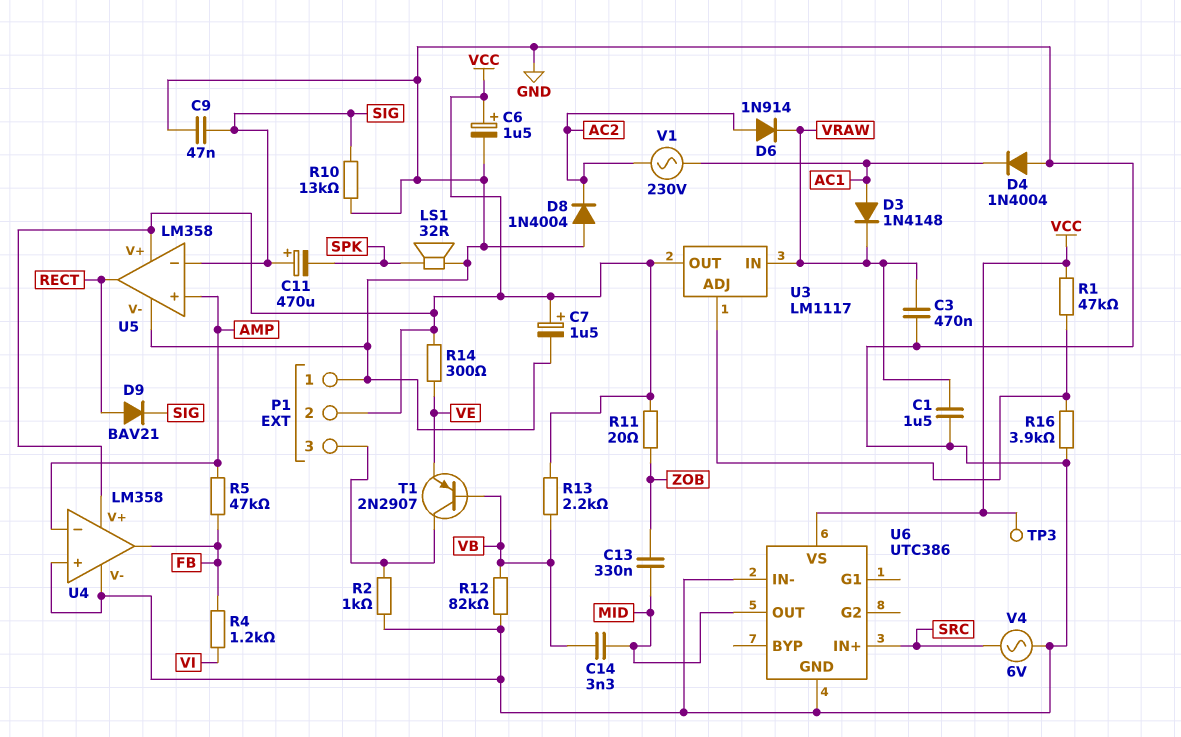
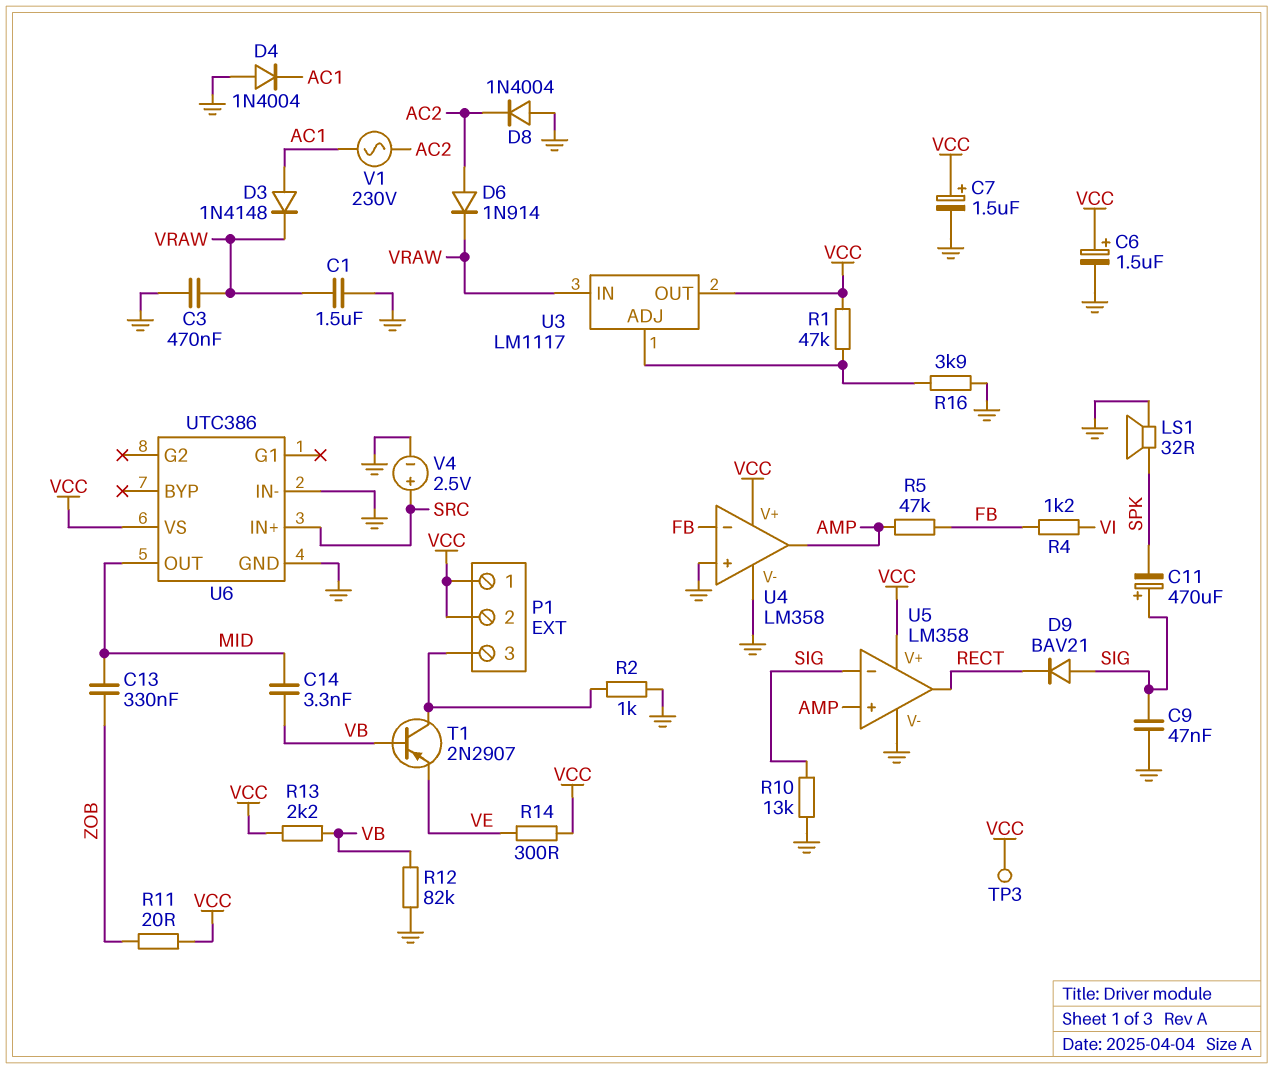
D9: diode BAV21 (A RECT, K SIG) -> diode BAV21 (A SIG, K RECT)
P1 pin 1: GND -> VCC
U4 pin in-: AMP -> FB
U4 pin out: FB -> AMP
V4: AC 6V (GND, SRC) -> 2.5V (plus SRC, minus GND)

